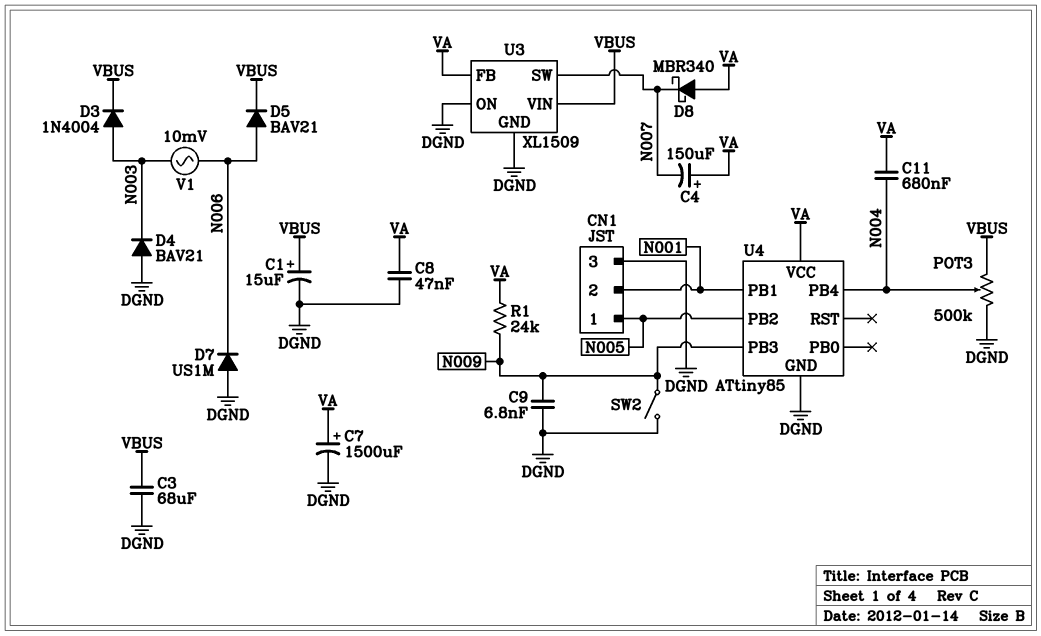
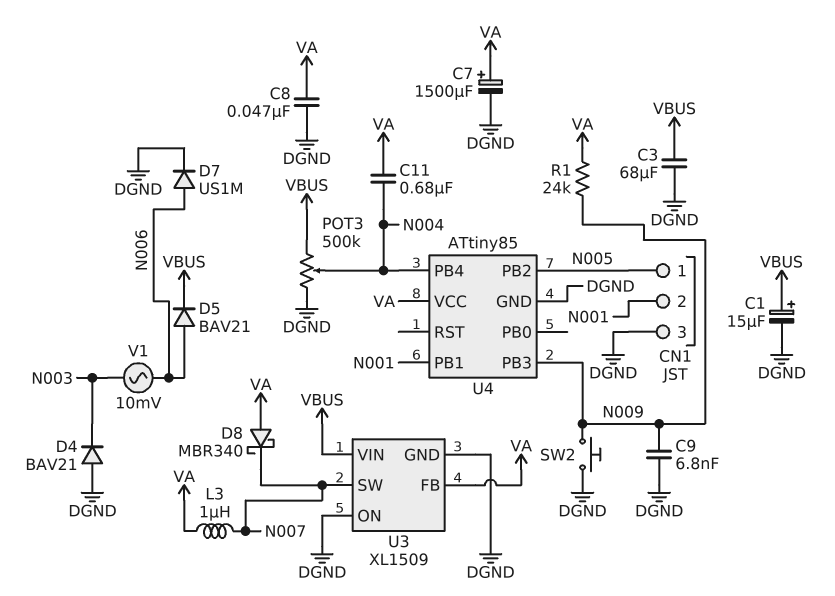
C4: 150uF (plus VA, minus N007) -> none
D3: diode 1N4004 (A N003, K VBUS) -> none
D7: diode US1M (A DGND, K N006) -> diode US1M (A N006, K DGND)
L3: none -> 1uH (N007, VA)
SW2: switch (DGND, N009) -> button (DGND, N009)

